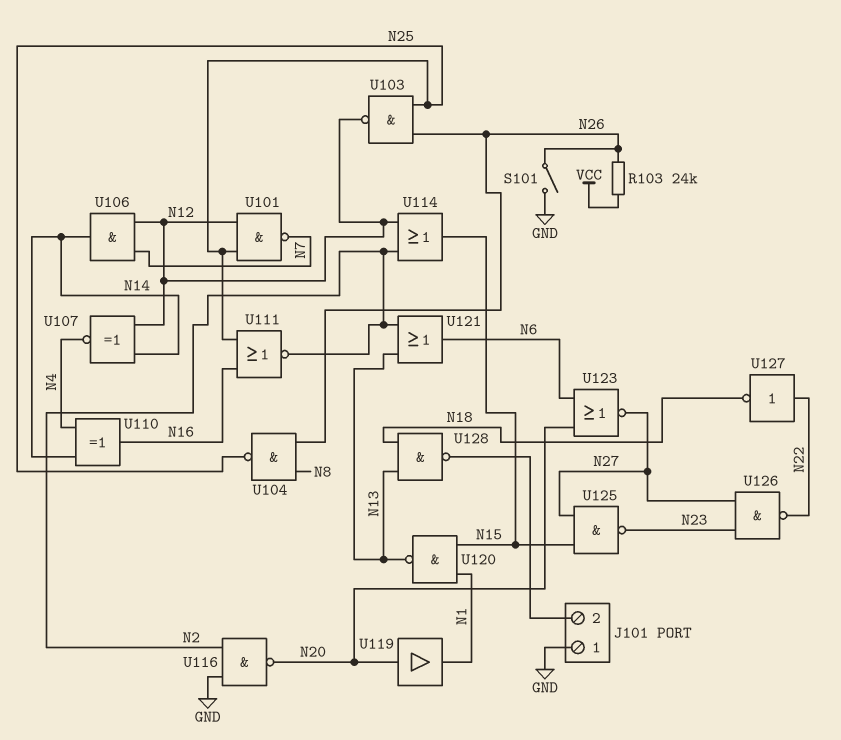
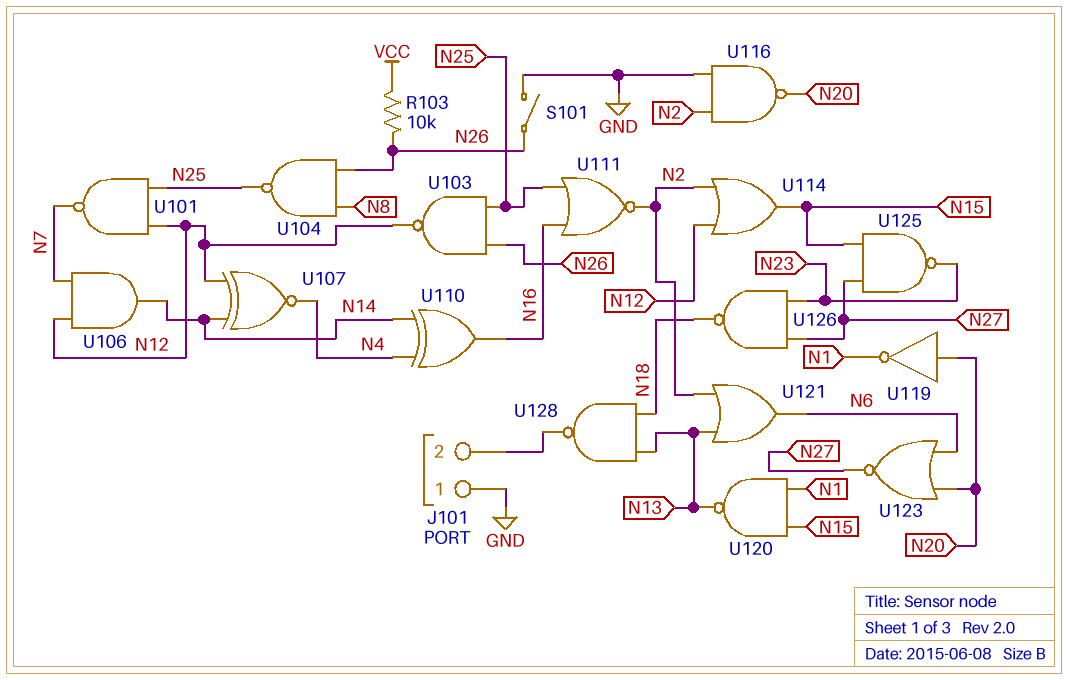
R103: 24k (N26, VCC) -> 10k (N26, VCC)
U119: buffer (in N20, out N1) -> NOT (in N20, out N1)
U126: NAND (in N23, in N27, out N22) -> NAND (in N23, in N27, out N18)
U127: NOT (in N22, out N18) -> none

